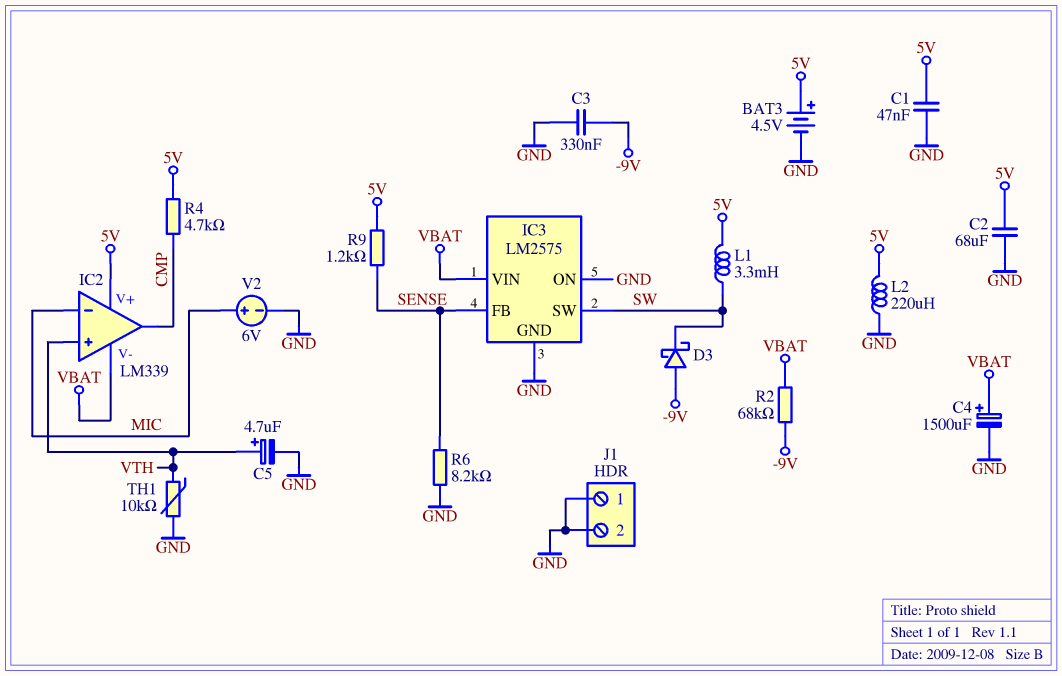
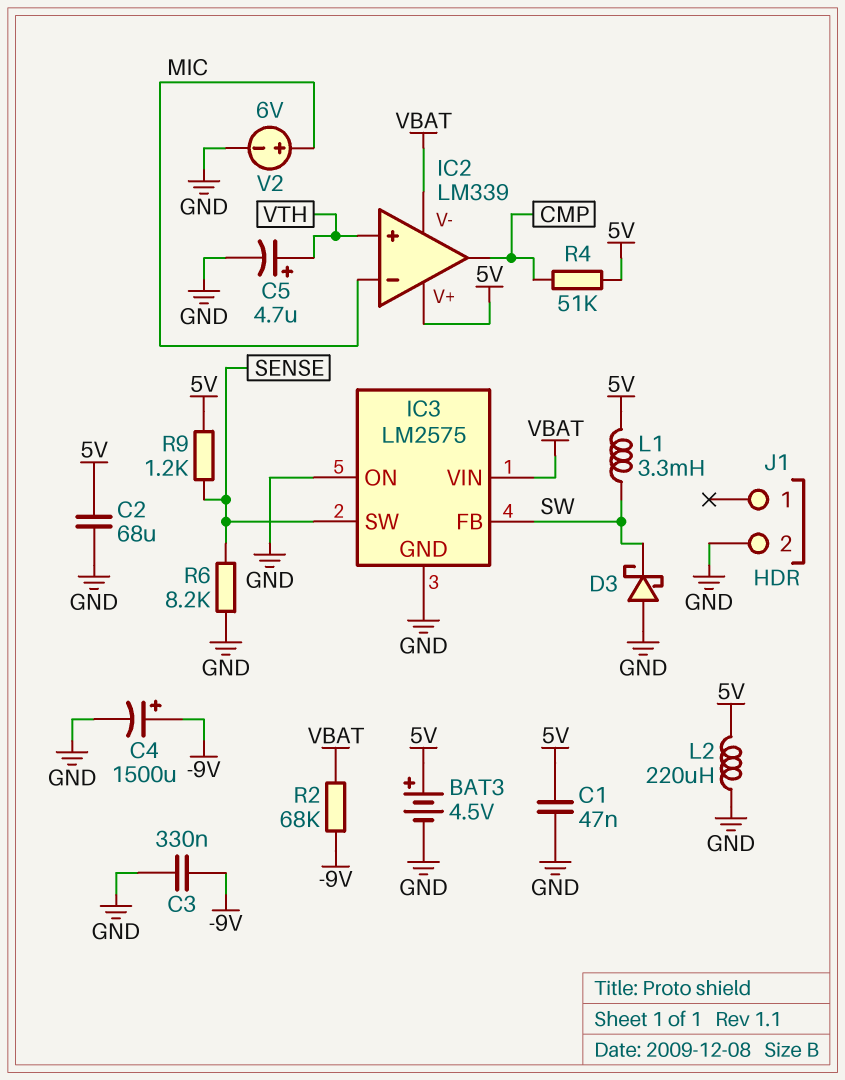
C4: 1500uF (plus VBAT, minus GND) -> 1500uF (plus -9V, minus GND)
D3: schottky (A -9V, K SW) -> schottky (A GND, K SW)
IC3 pin FB: SENSE -> SW
IC3 pin SW: SW -> SENSE
J1 pin 1: GND -> none
R4: 4.7k (5V, CMP) -> 51k (5V, CMP)
TH1: 10k (GND, VTH) -> none

